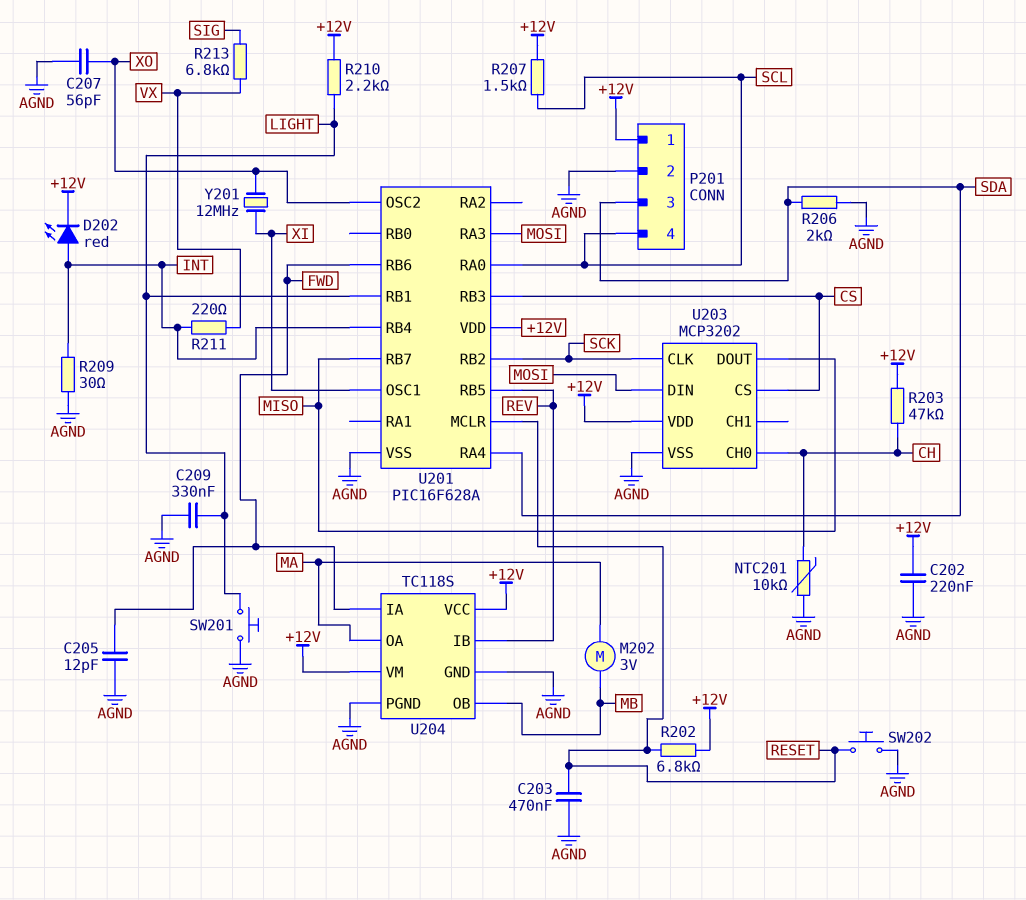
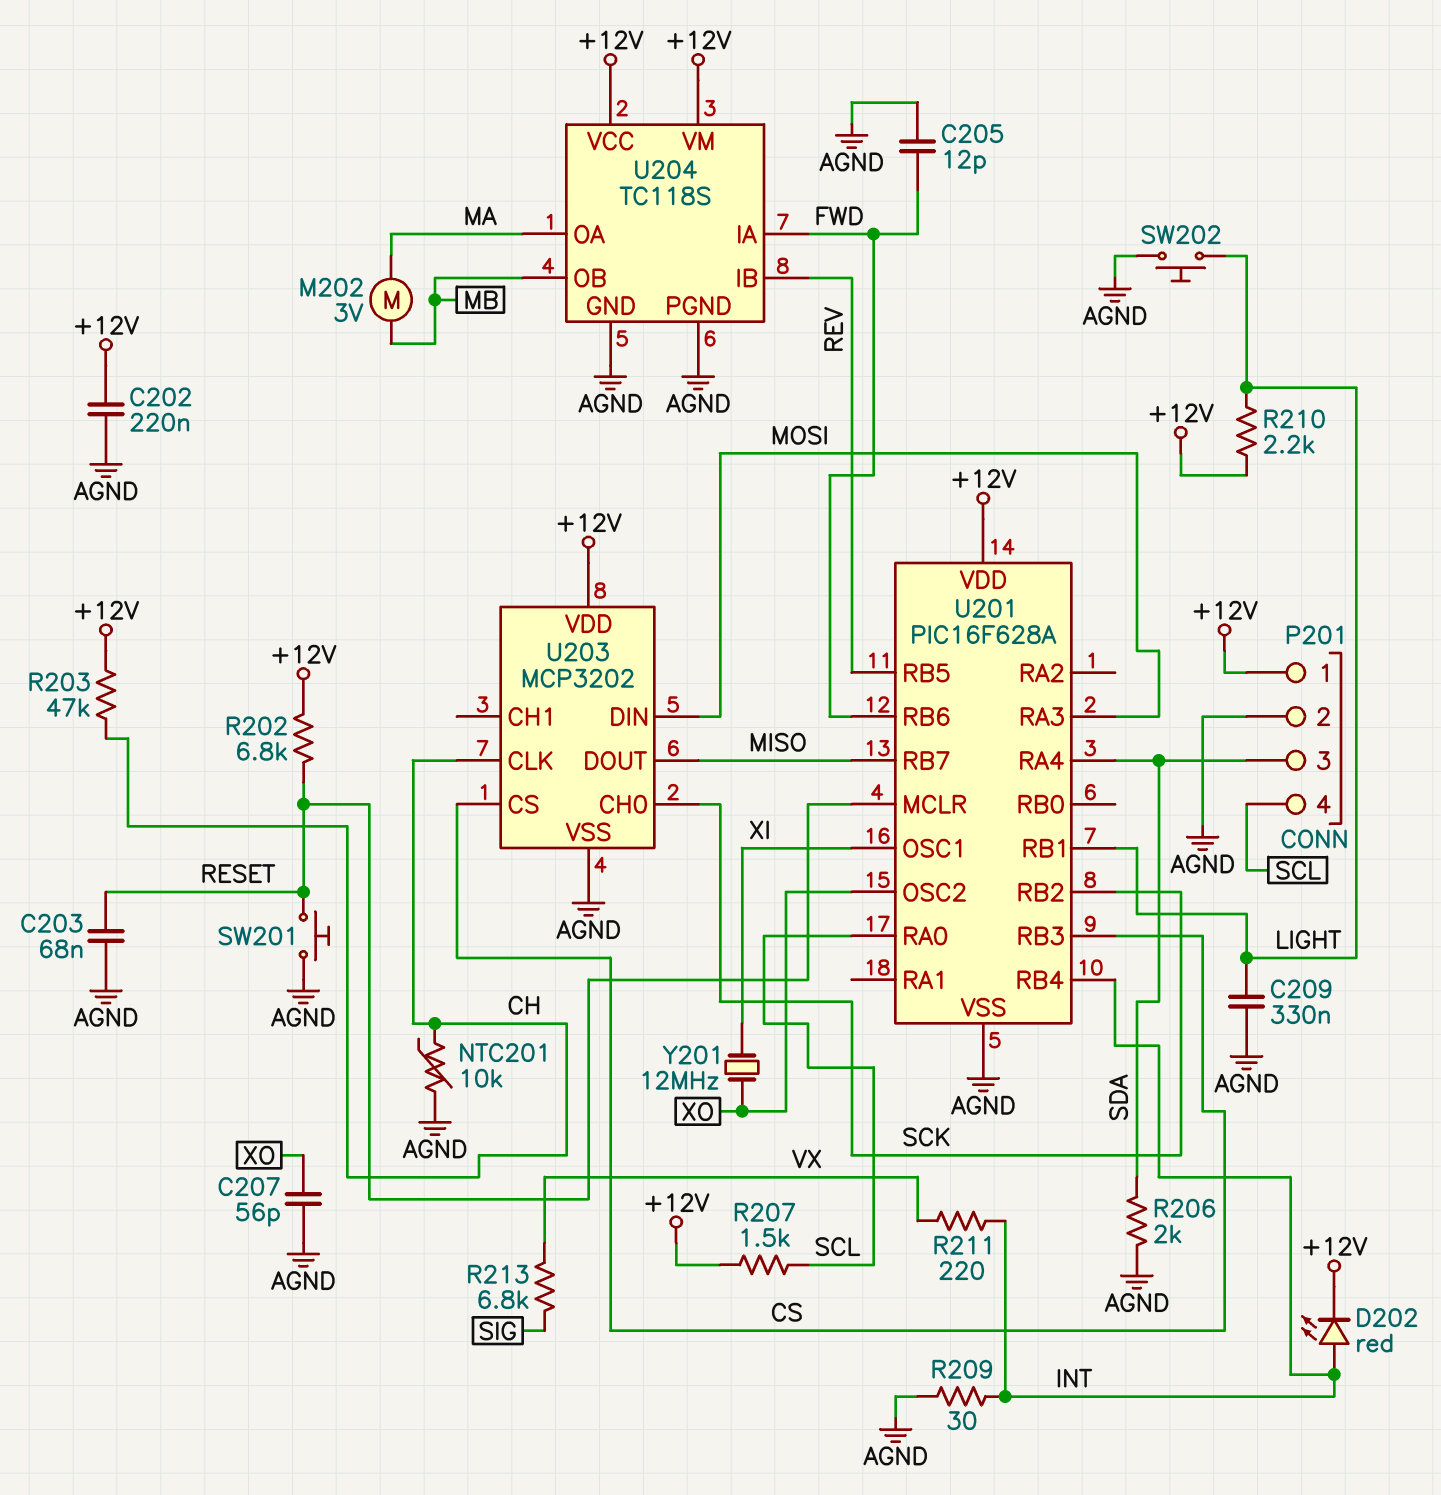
C203: 470nF (AGND, RESET) -> 68nF (AGND, RESET)
SW201: button (AGND, LIGHT) -> button (AGND, RESET)
SW202: button (AGND, RESET) -> button (AGND, LIGHT)
U203 pin CH0: CH -> SCK
U203 pin CLK: SCK -> CH

